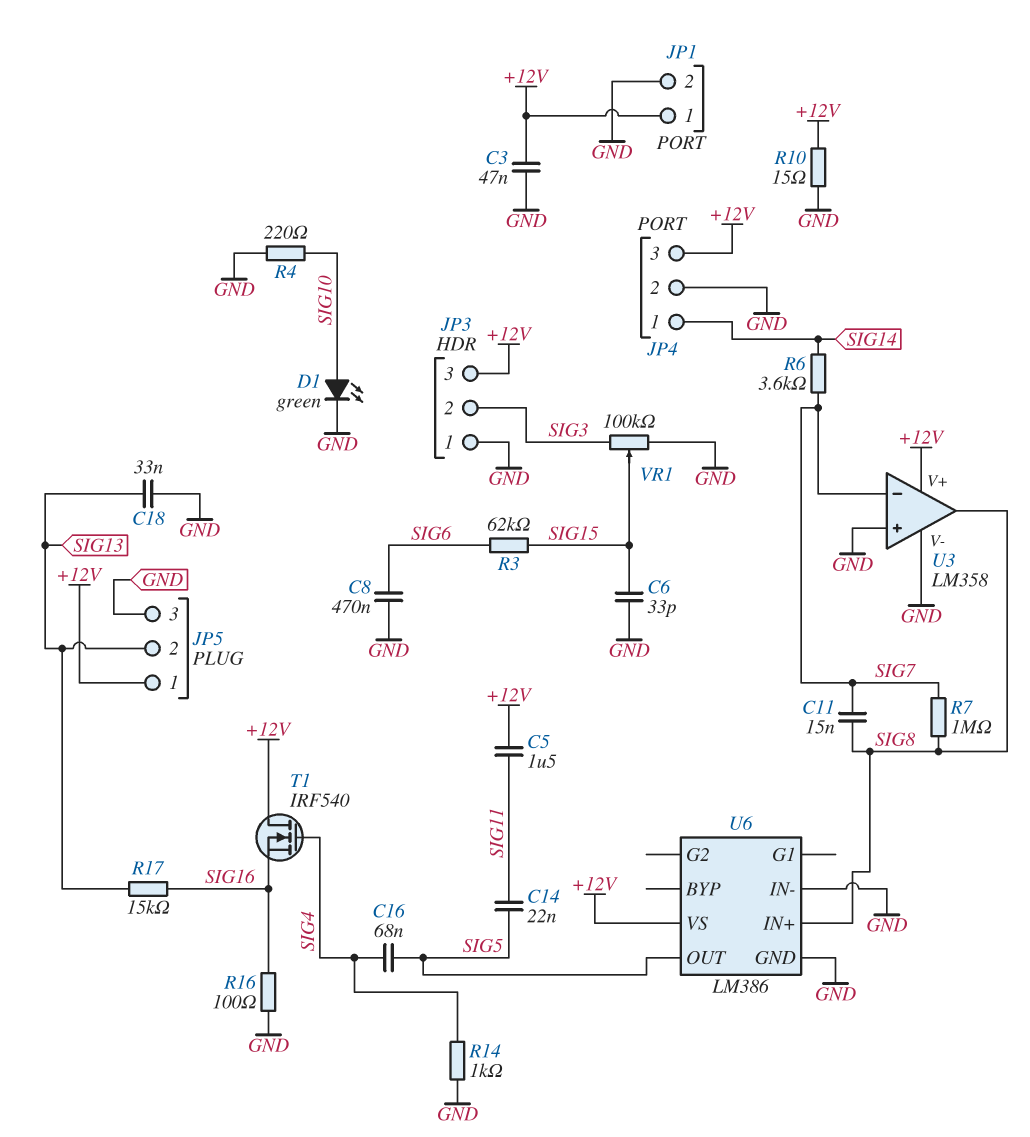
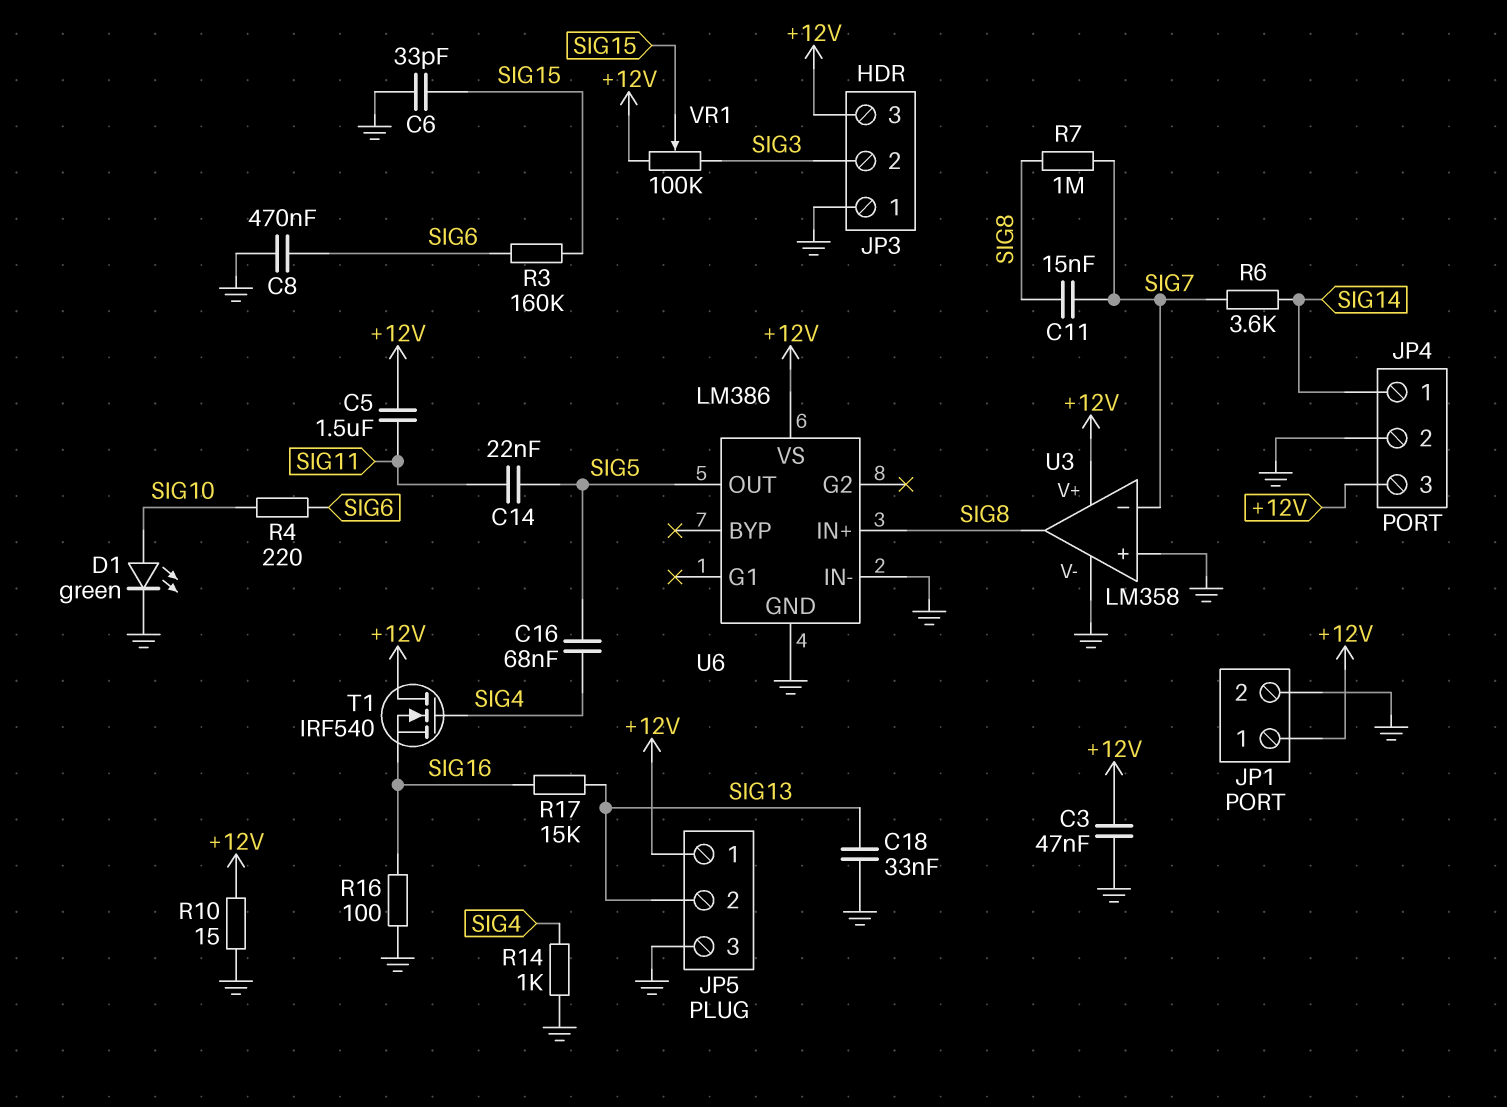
R3: 62k (SIG6, SIG15) -> 160k (SIG6, SIG15)
R4: 220 (GND, SIG10) -> 220 (SIG6, SIG10)
VR1: 100k (GND, SIG3, wiper SIG15) -> 100k (+12V, SIG3, wiper SIG15)

